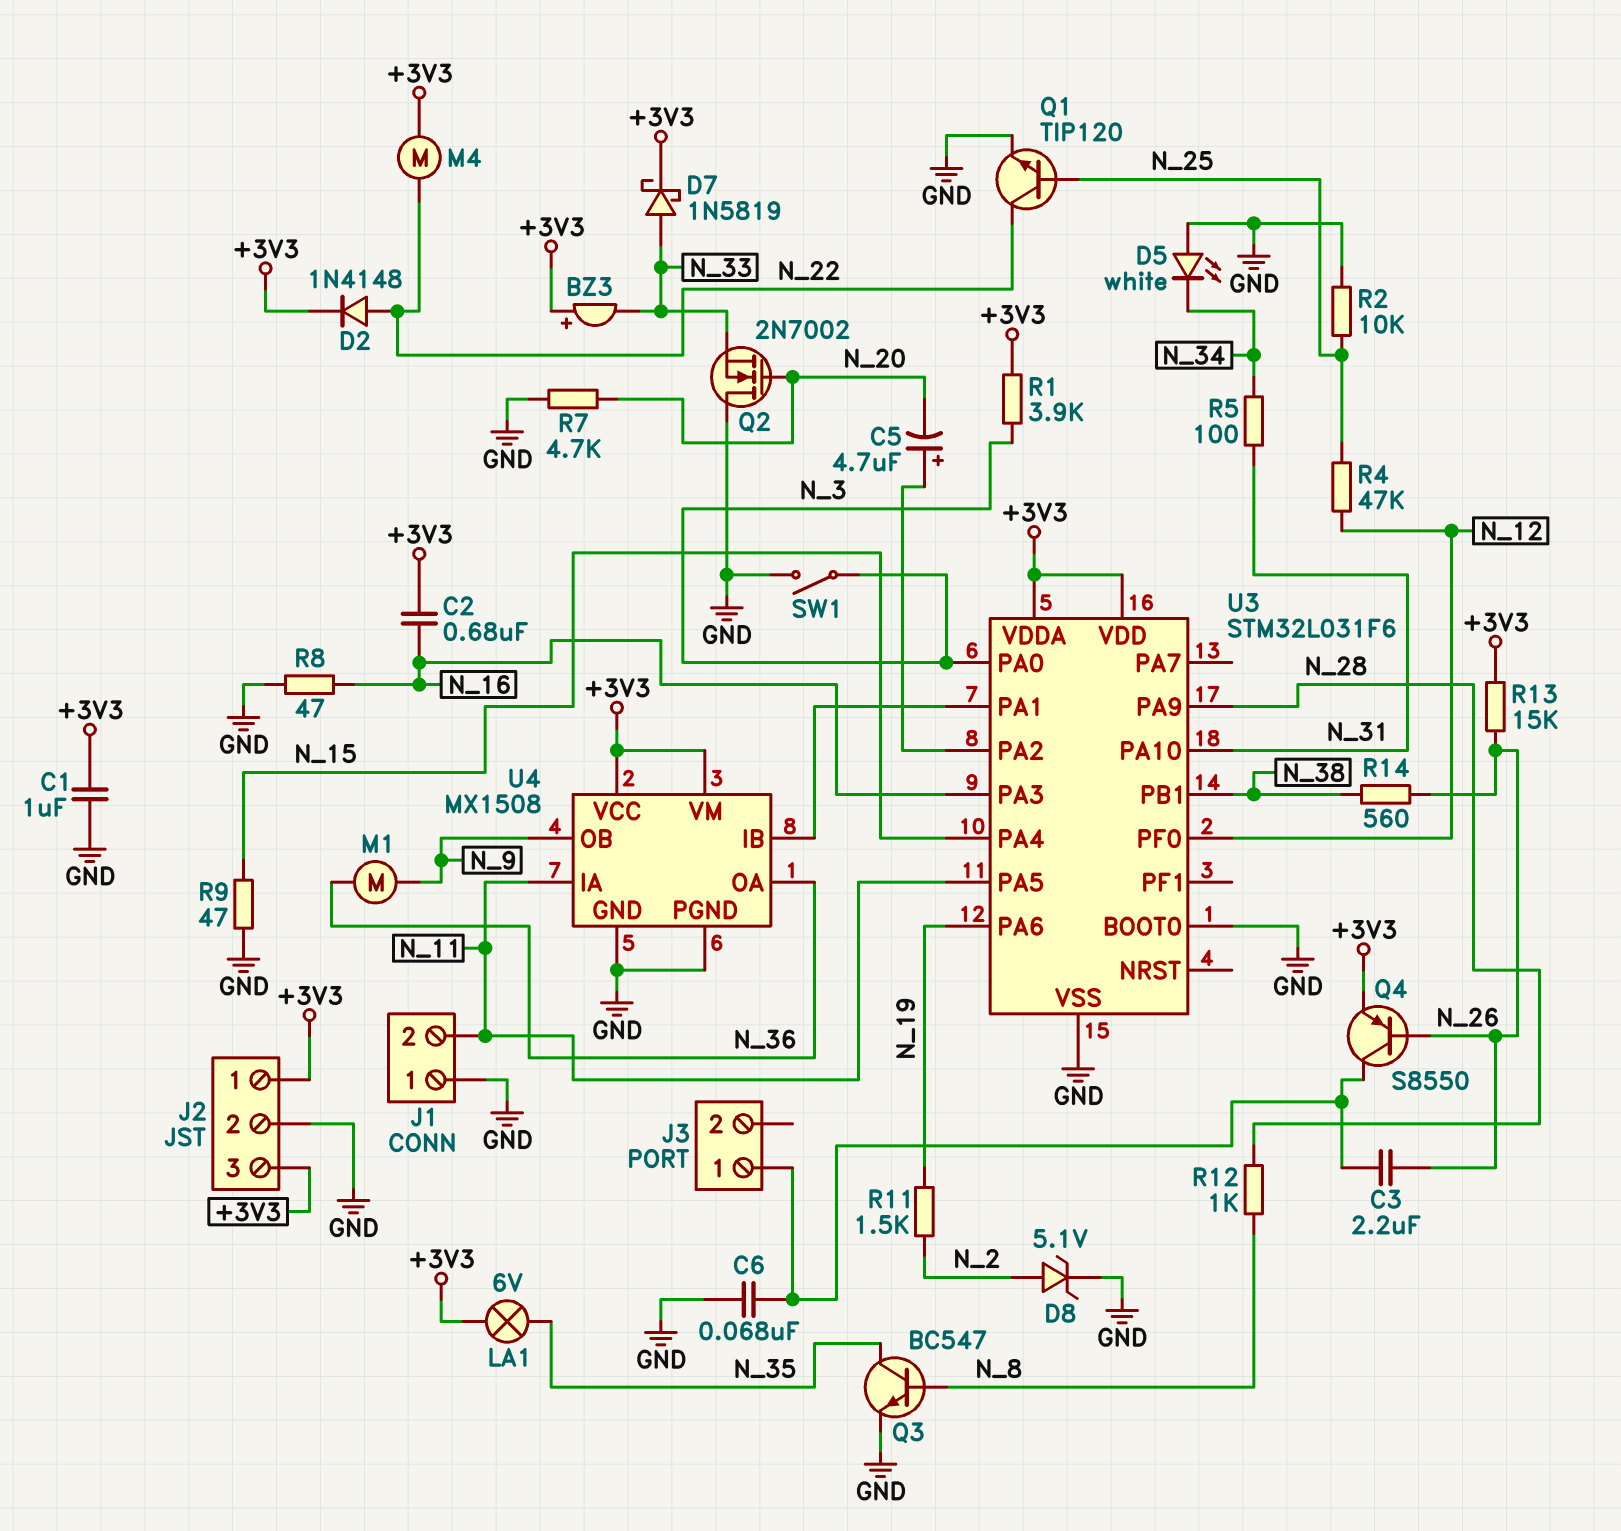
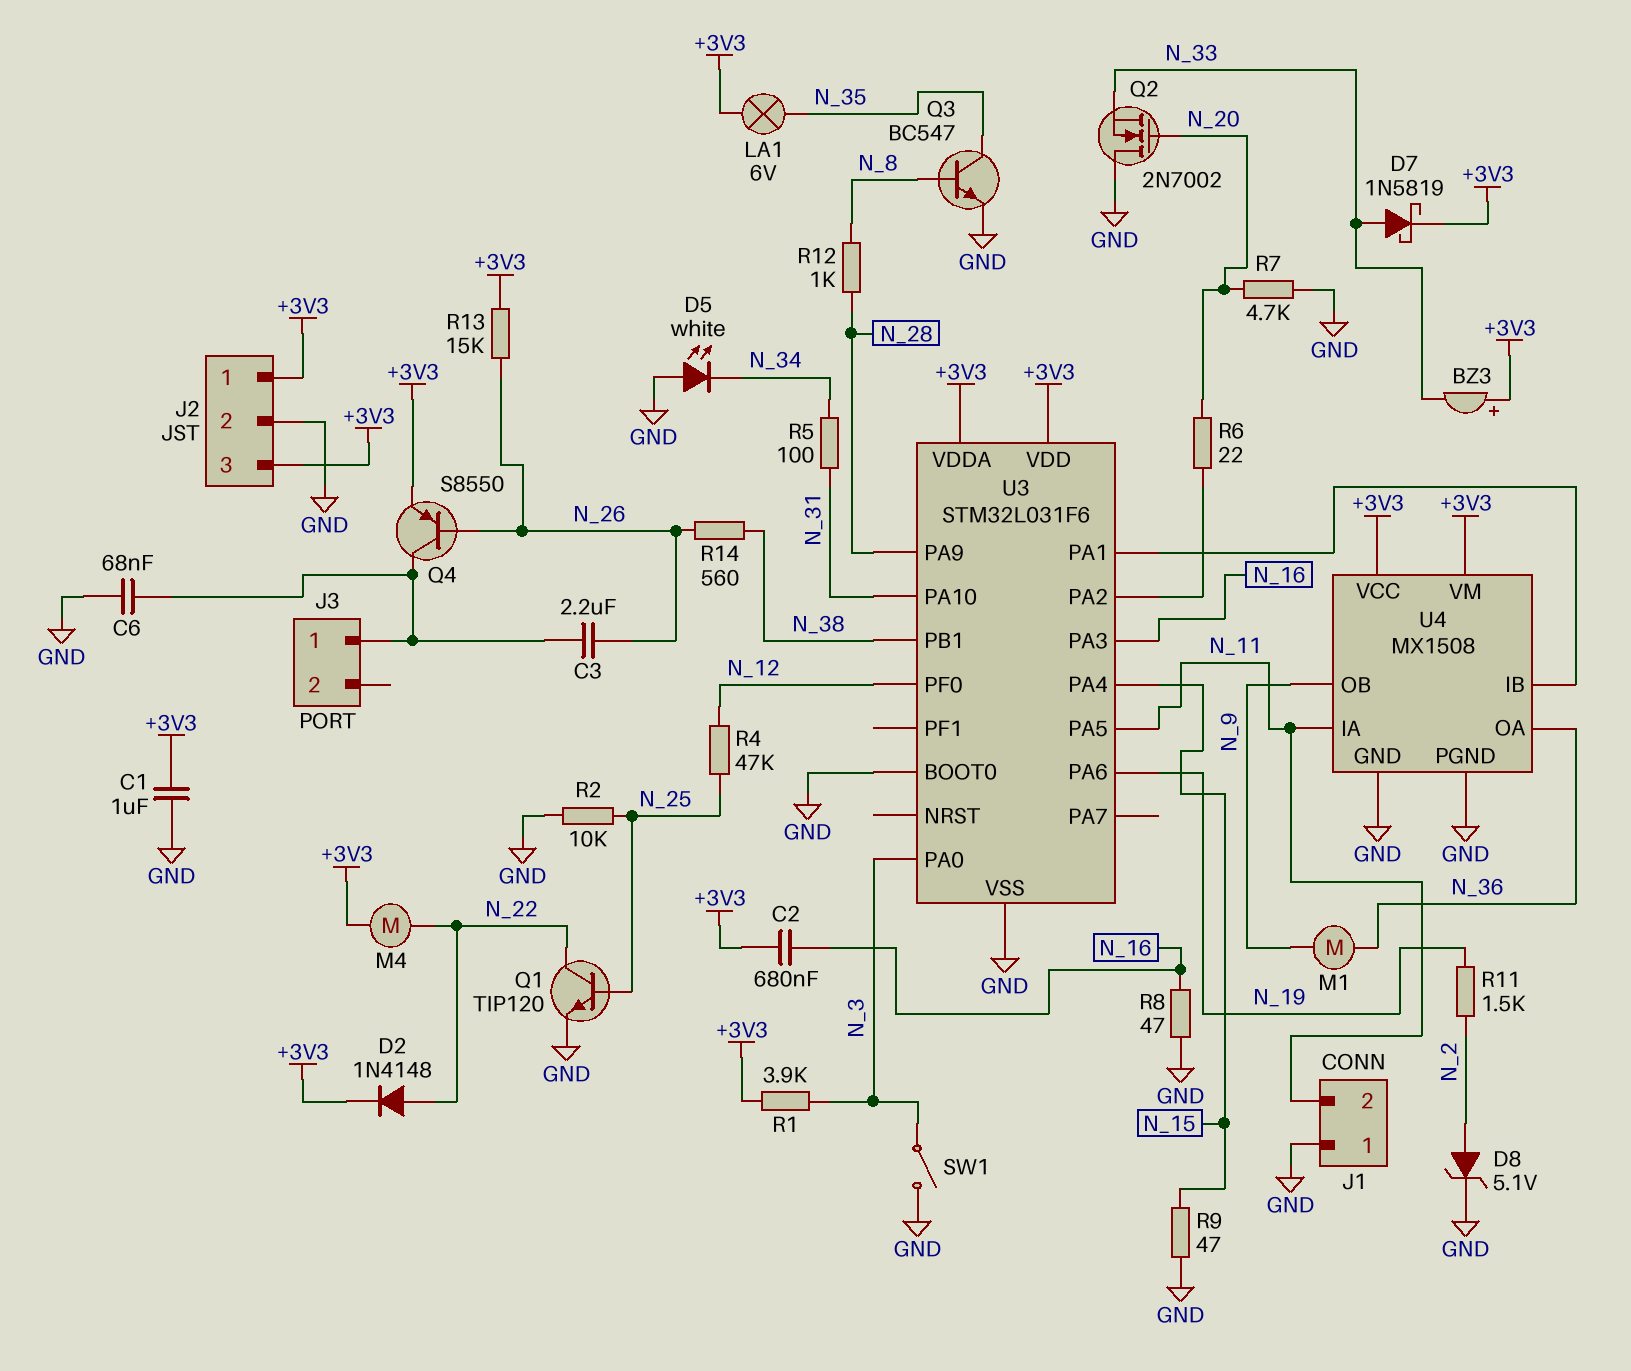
C5: 4.7uF (plus U3/PA2, minus N_20) -> none
R6: none -> 22 (N_20, U3/PA2)

